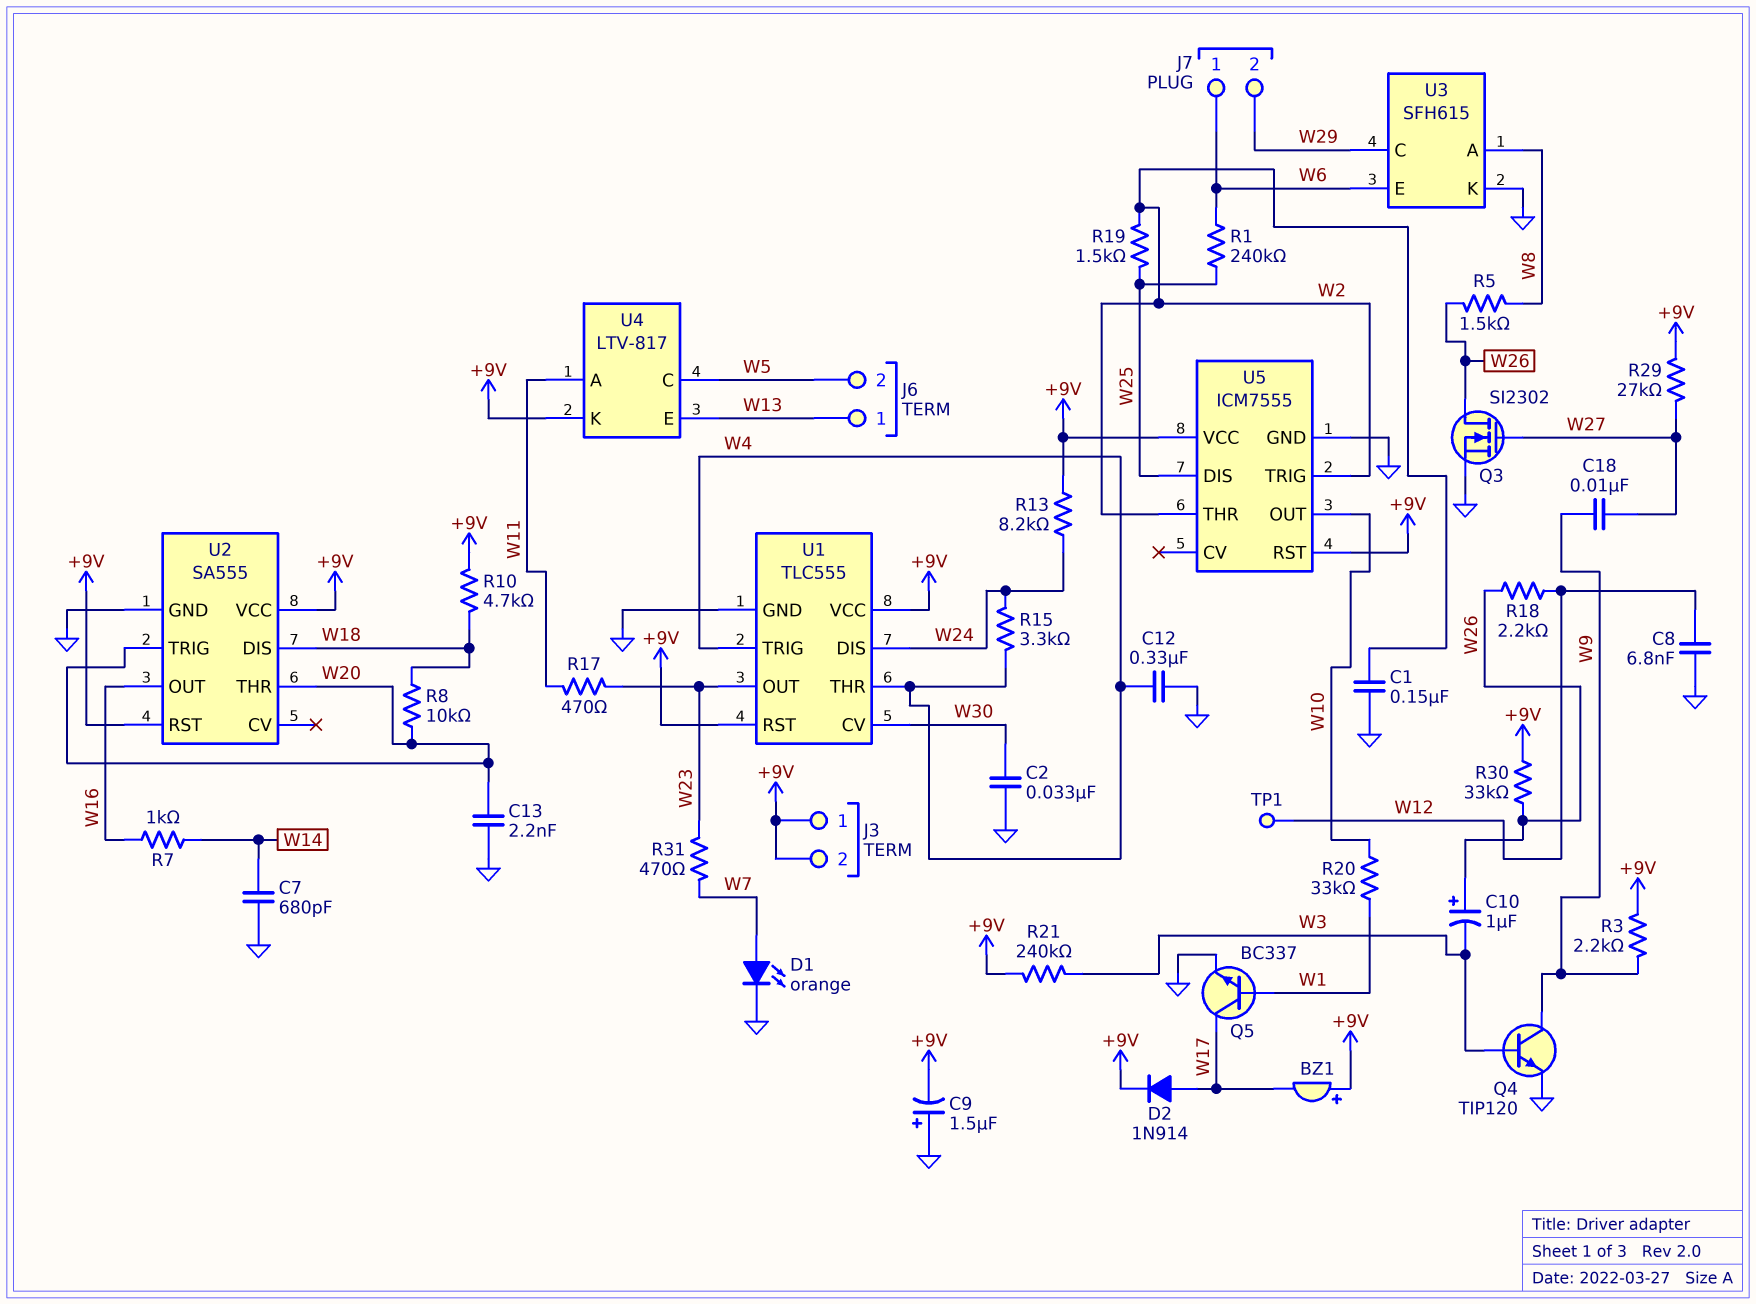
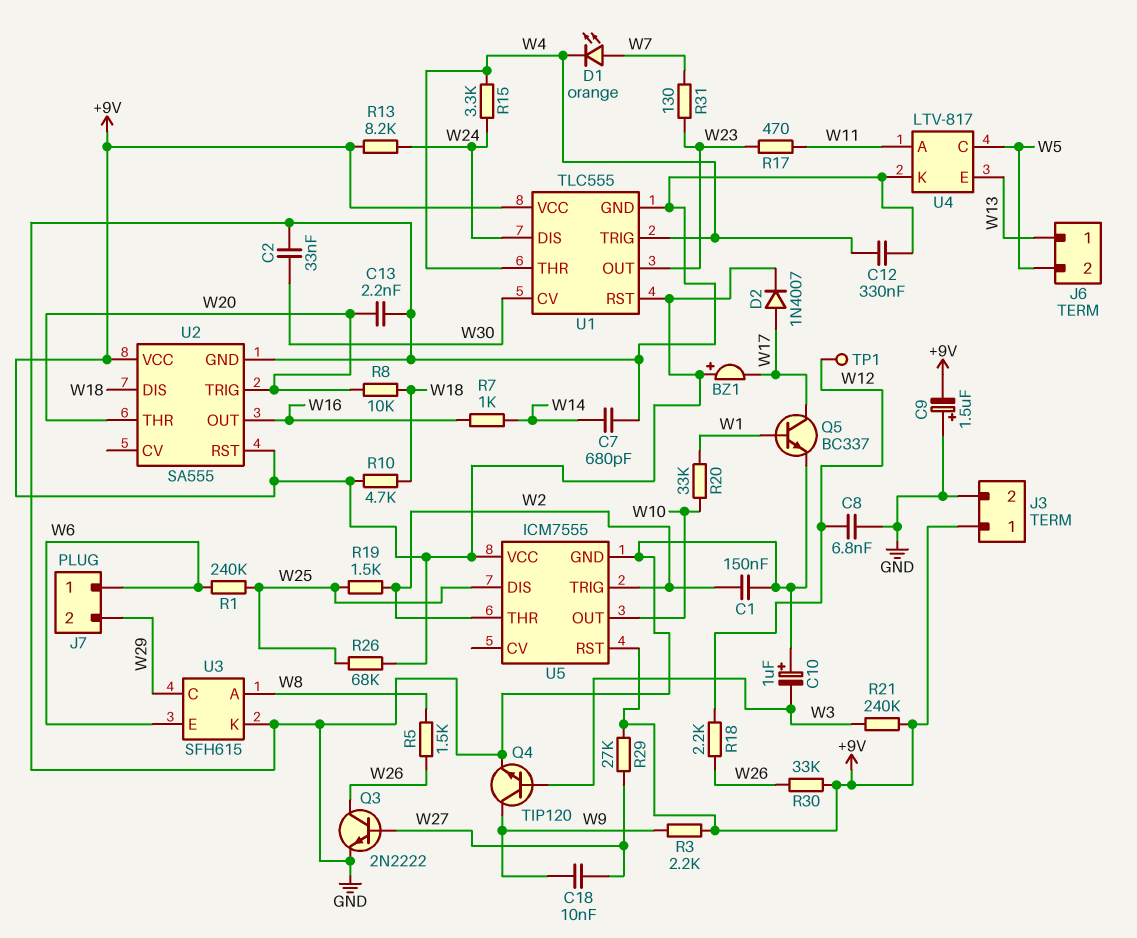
C10: 1uF (plus W26, minus W3) -> 1uF (plus GND, minus W3)
D1: LED orange (A W7, K GND) -> LED orange (A W7, K W4)
D2: diode 1N914 (A W17, K +9V) -> diode 1N4007 (A W17, K +9V)
J3 pin 2: +9V -> GND
Q3: NMOS SI2302 (G W27, D W26, S GND) -> NPN 2N2222 (B W27, C W26, E GND)
R26: none -> 68k (+9V, W25)
R31: 470 (W7, W23) -> 130 (W7, W23)
U4 pin K: +9V -> GND

